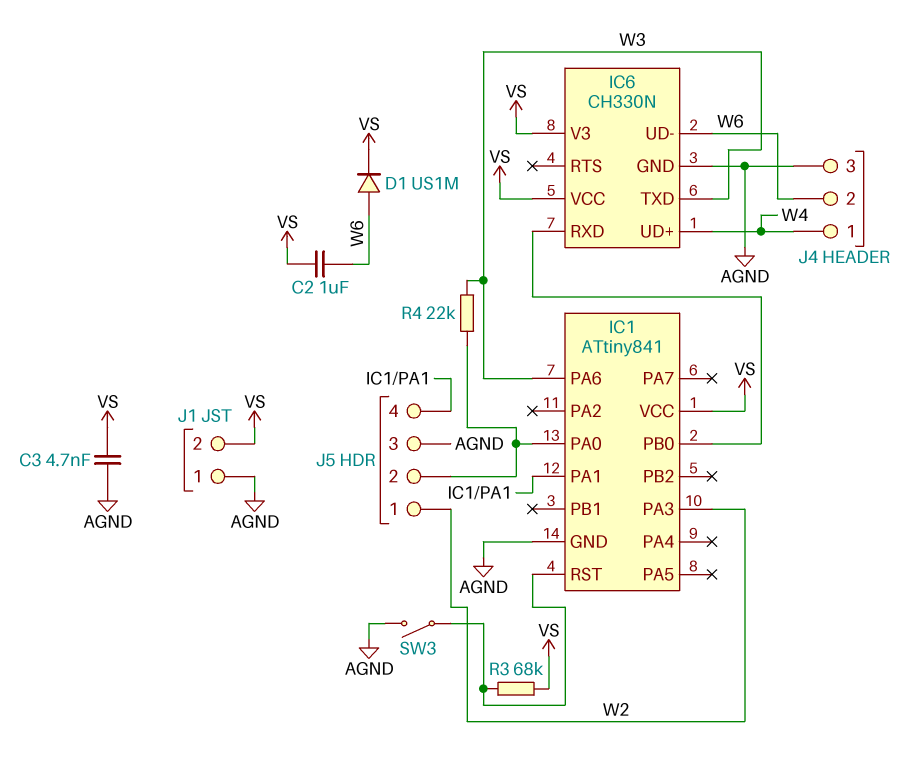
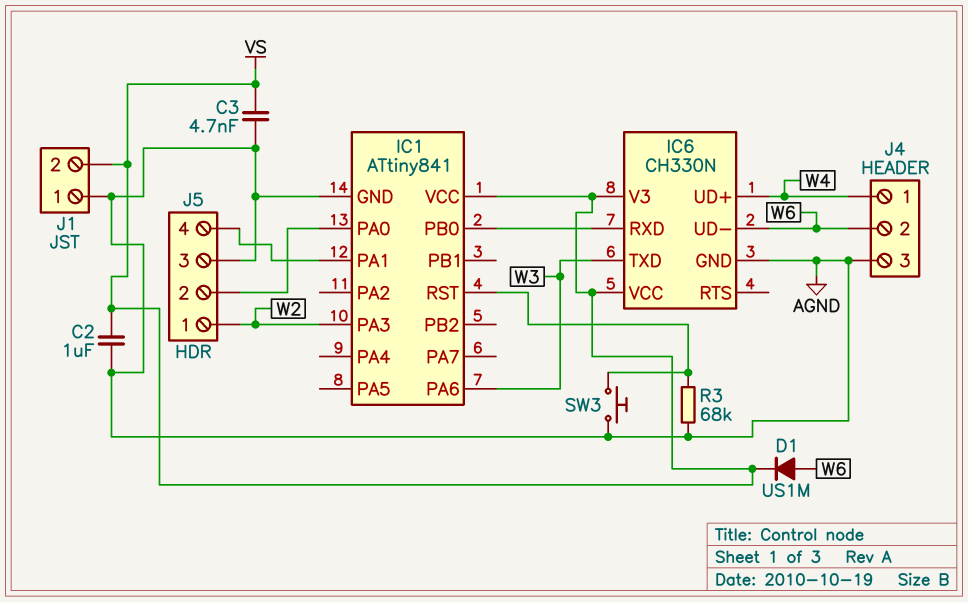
C2: 1uF (VS, W6) -> 1uF (AGND, VS)
R3: 68k (IC1/RST, VS) -> 68k (AGND, IC1/RST)
R4: 22k (IC1/PA0, W3) -> none
SW3: switch (AGND, IC1/RST) -> button (AGND, IC1/RST)

